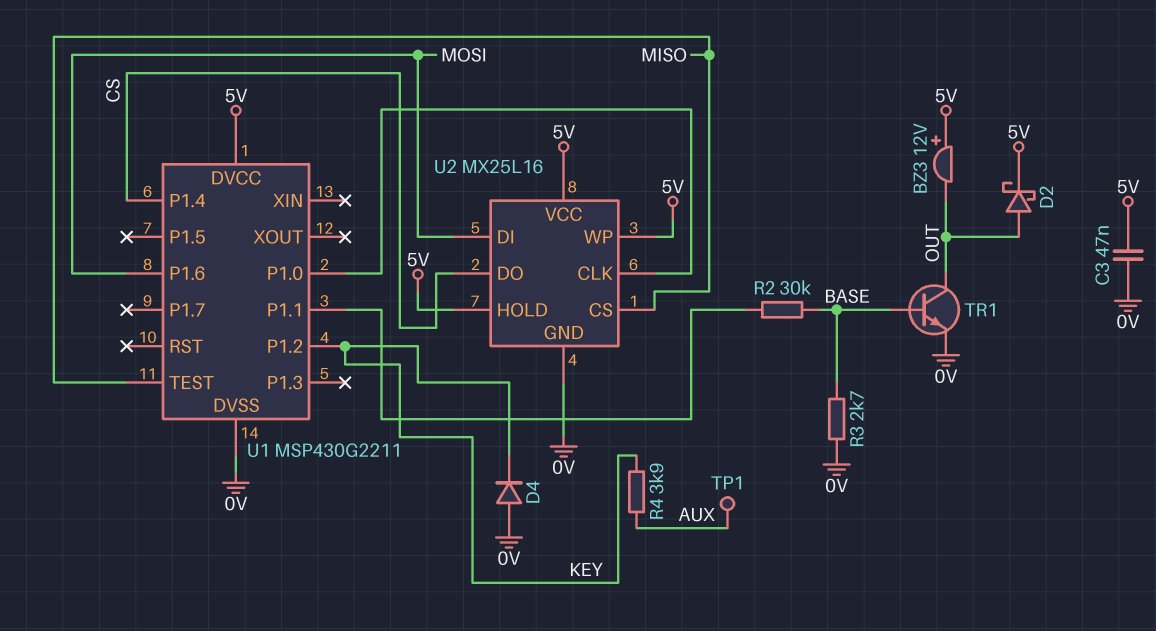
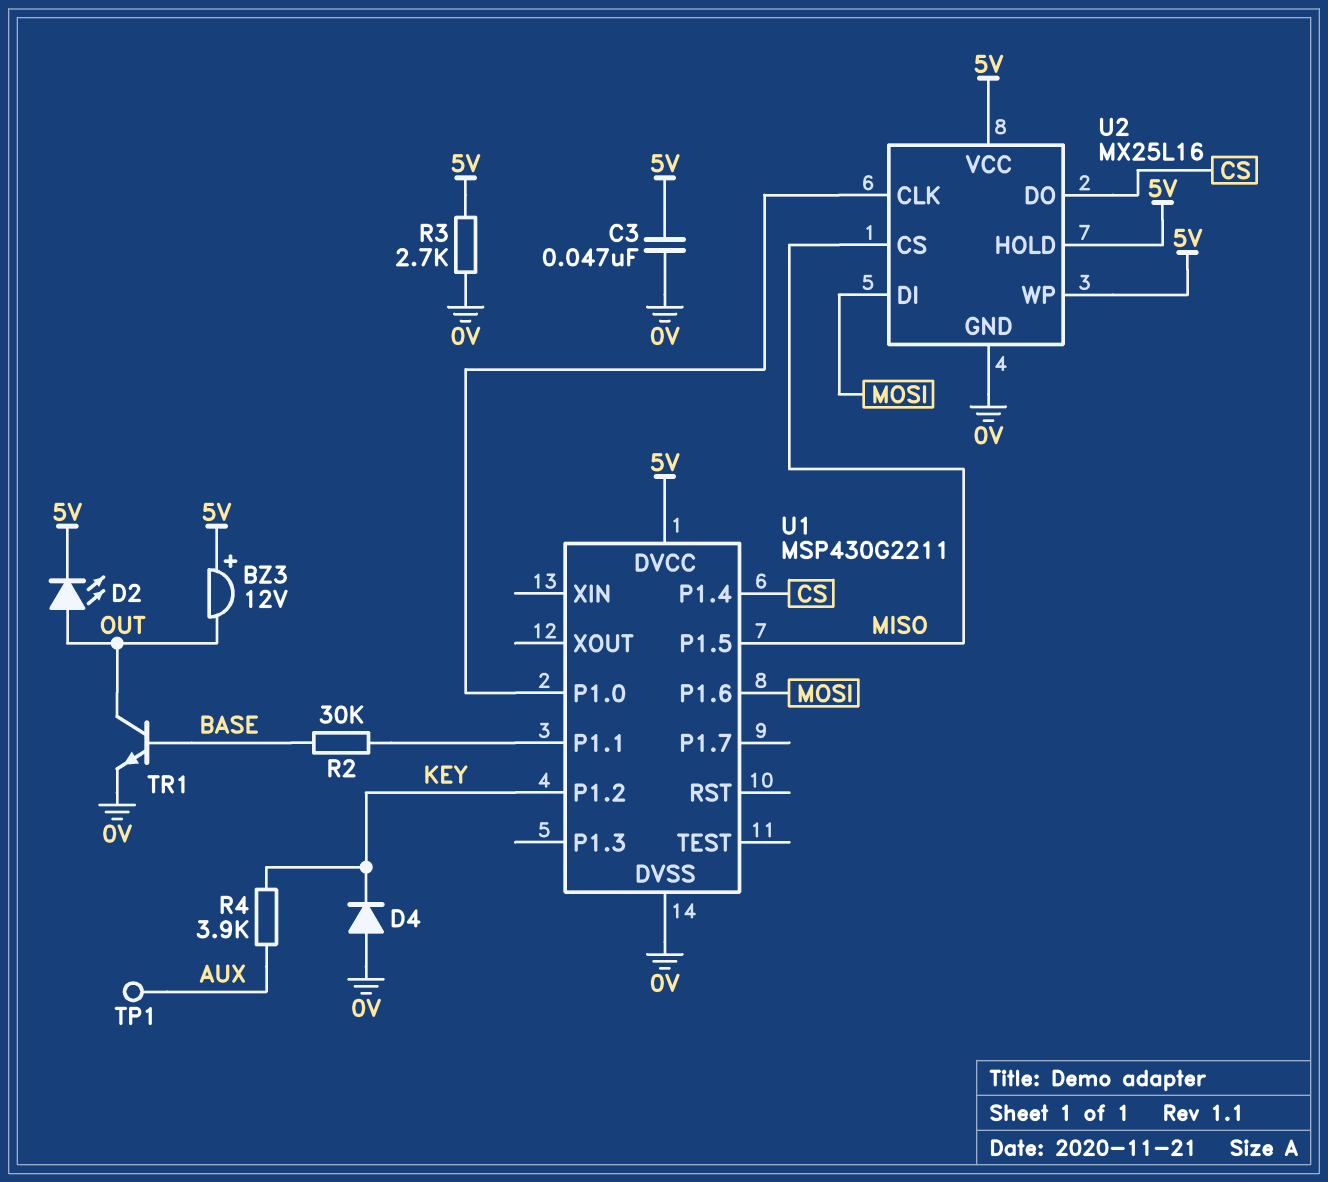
D2: schottky (A OUT, K 5V) -> LED (A OUT, K 5V)
R3: 2.7k (0V, BASE) -> 2.7k (0V, 5V)
U1 pin P1.5: none -> MISO
U1 pin TEST: MISO -> none

